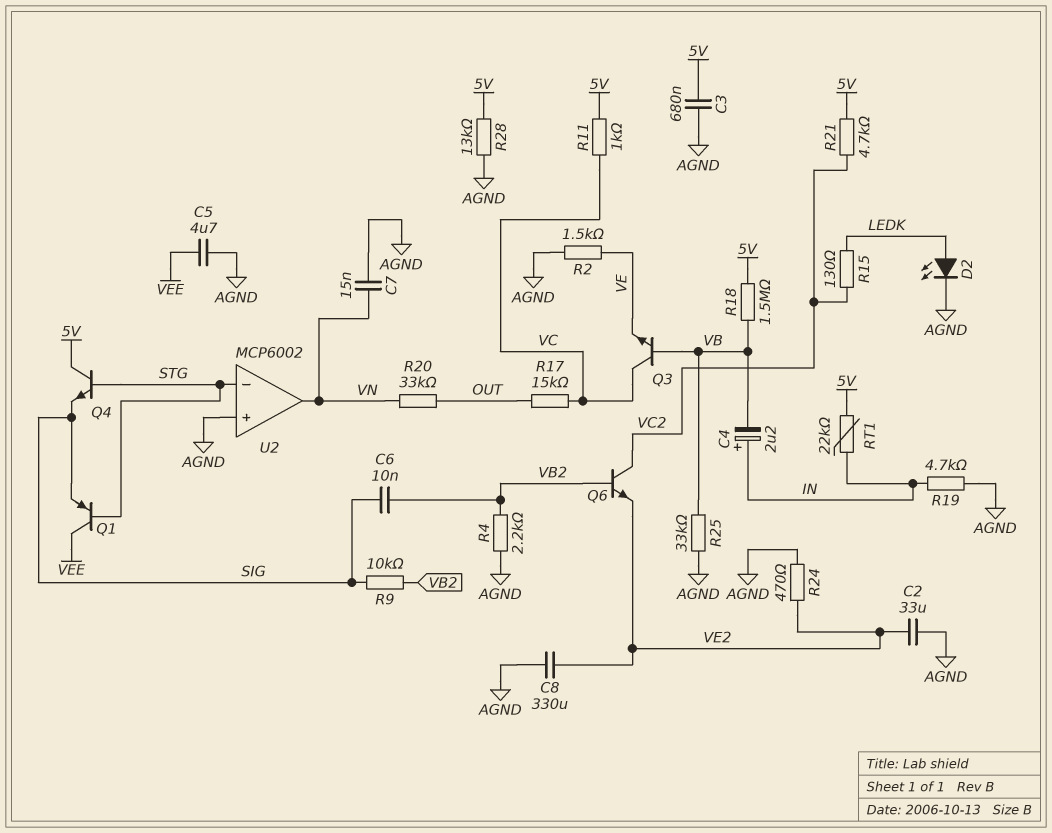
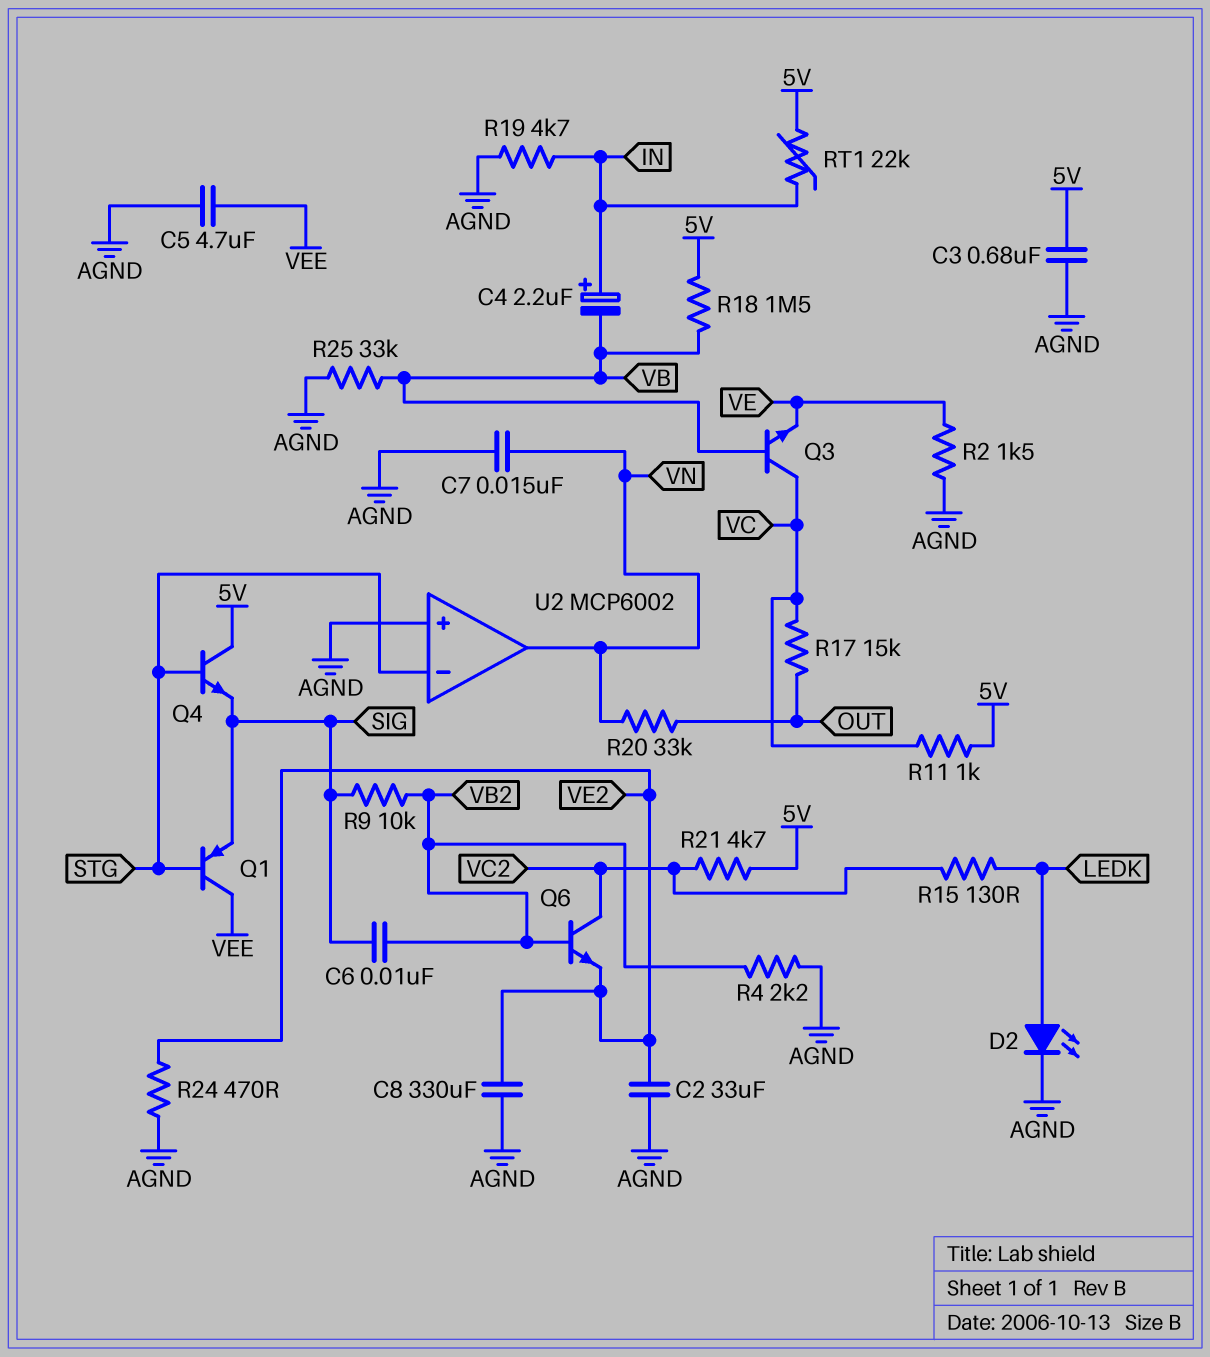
R28: 13k (5V, AGND) -> none

